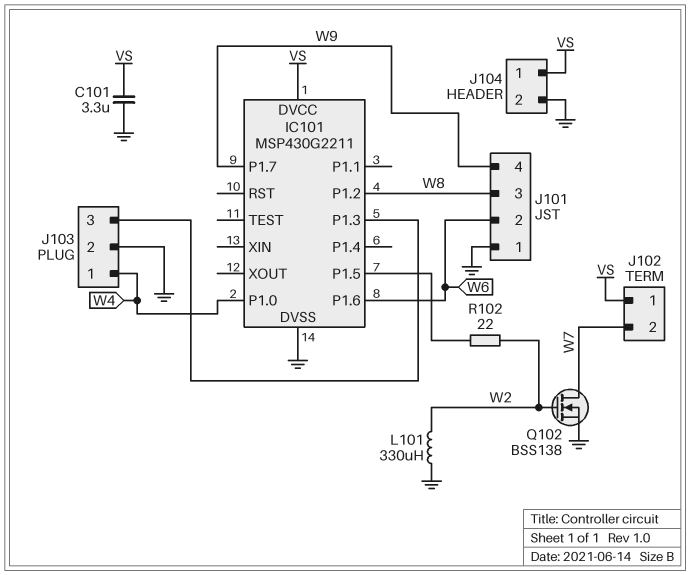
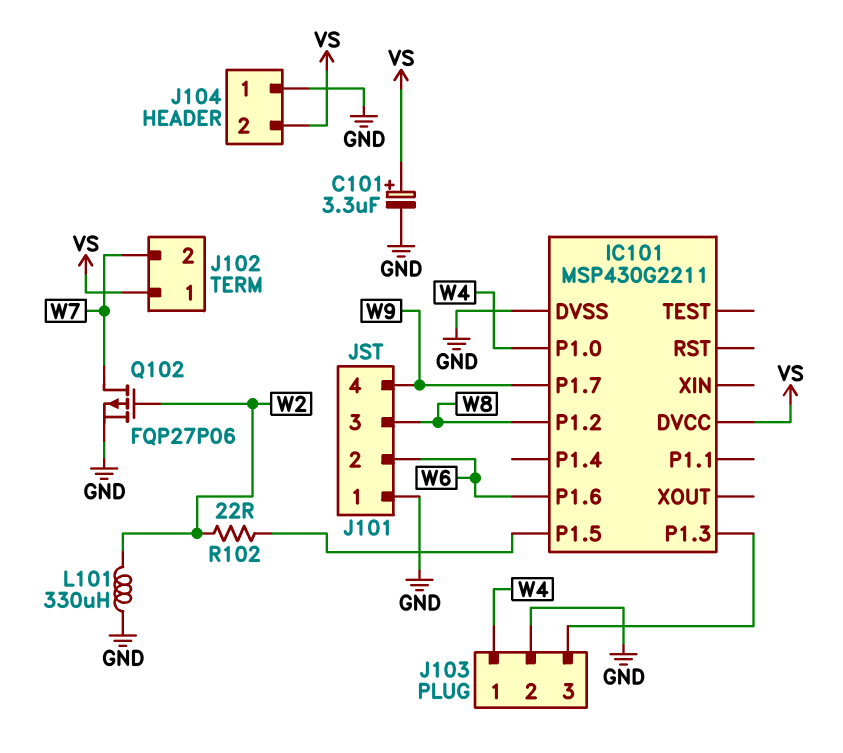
C101: 3.3uF (GND, VS) -> 3.3uF (plus VS, minus GND)
J104 pin 1: VS -> GND
J104 pin 2: GND -> VS
Q102: NMOS BSS138 (G W2, D W7, S GND) -> PMOS FQP27P06 (G W2, D W7, S GND)

